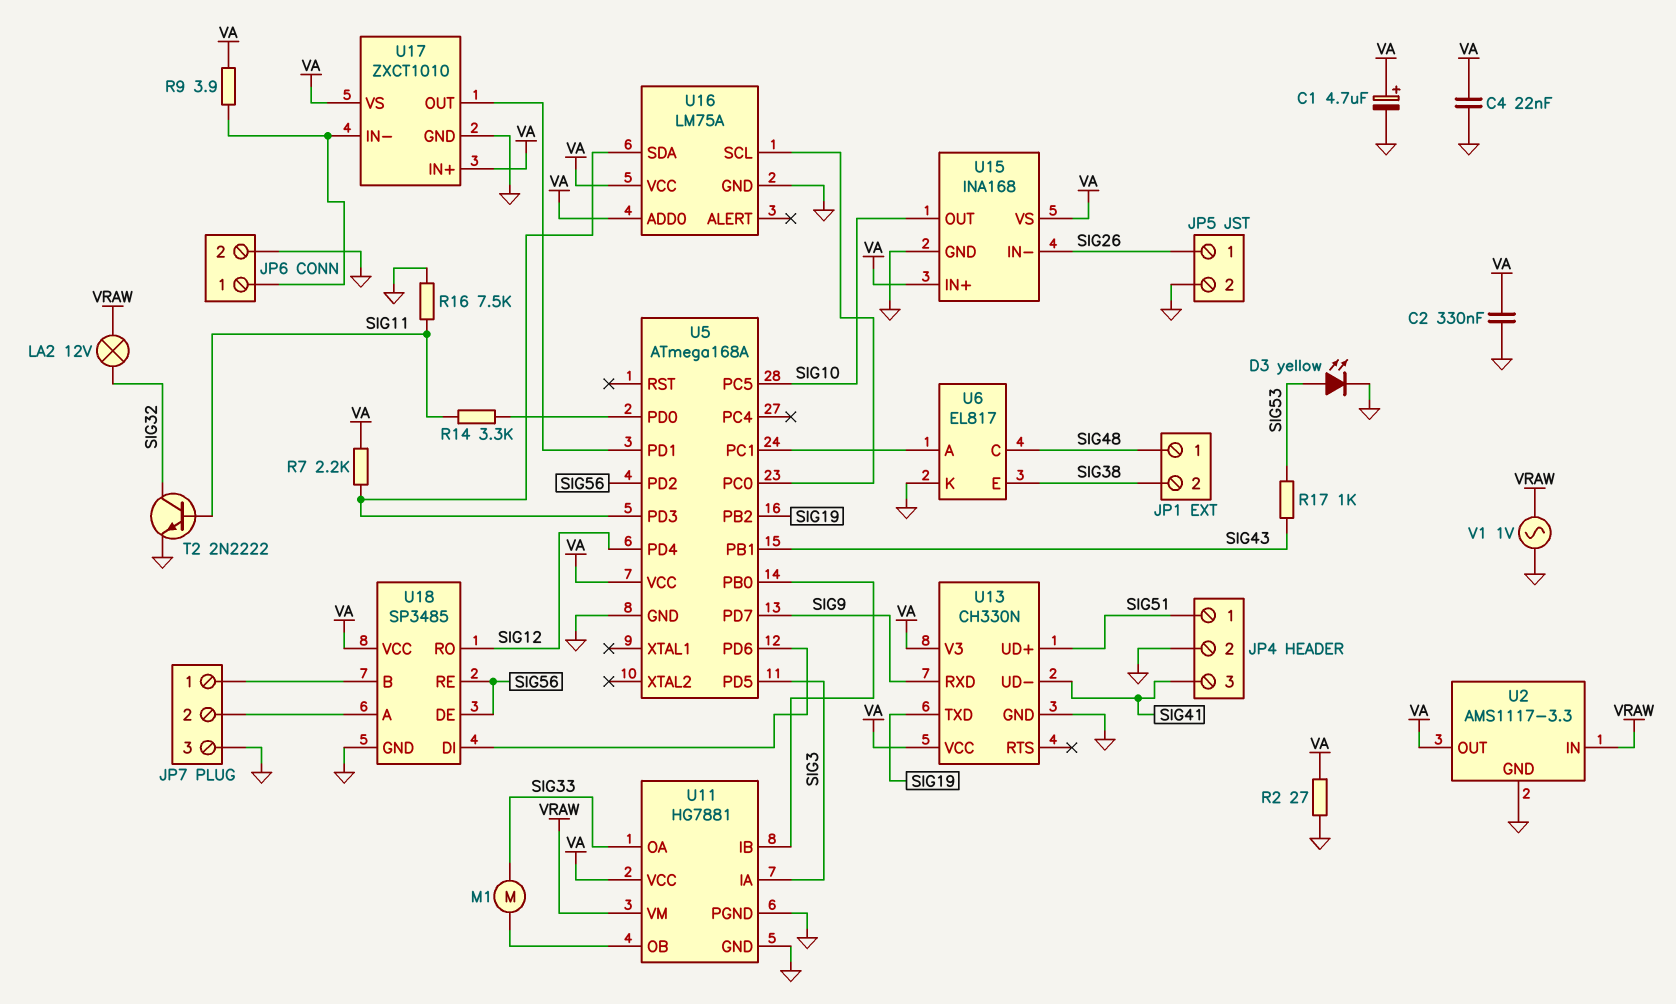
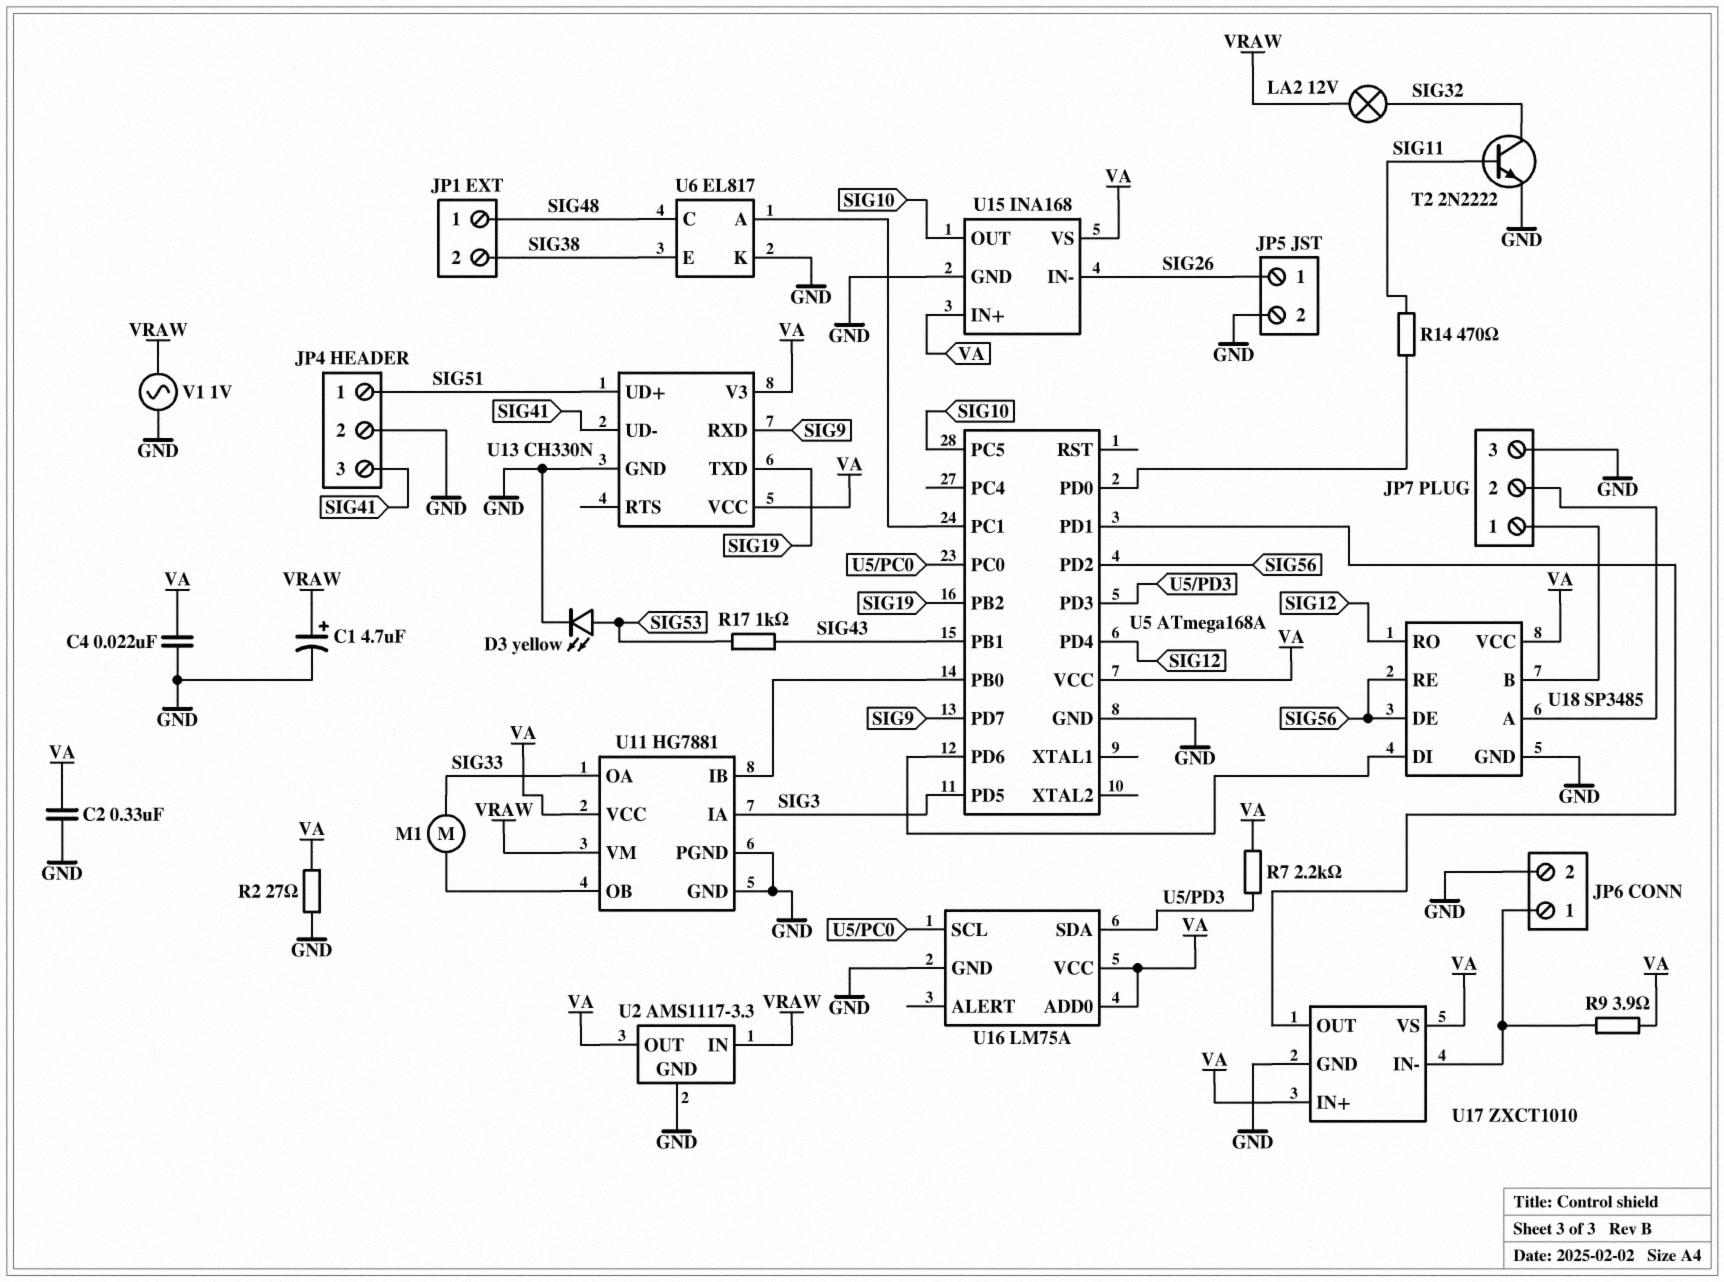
C1: 4.7uF (plus VA, minus GND) -> 4.7uF (plus VRAW, minus GND)
R14: 3.3k (SIG11, U5/PD0) -> 470 (SIG11, U5/PD0)
R16: 7.5k (GND, SIG11) -> none

